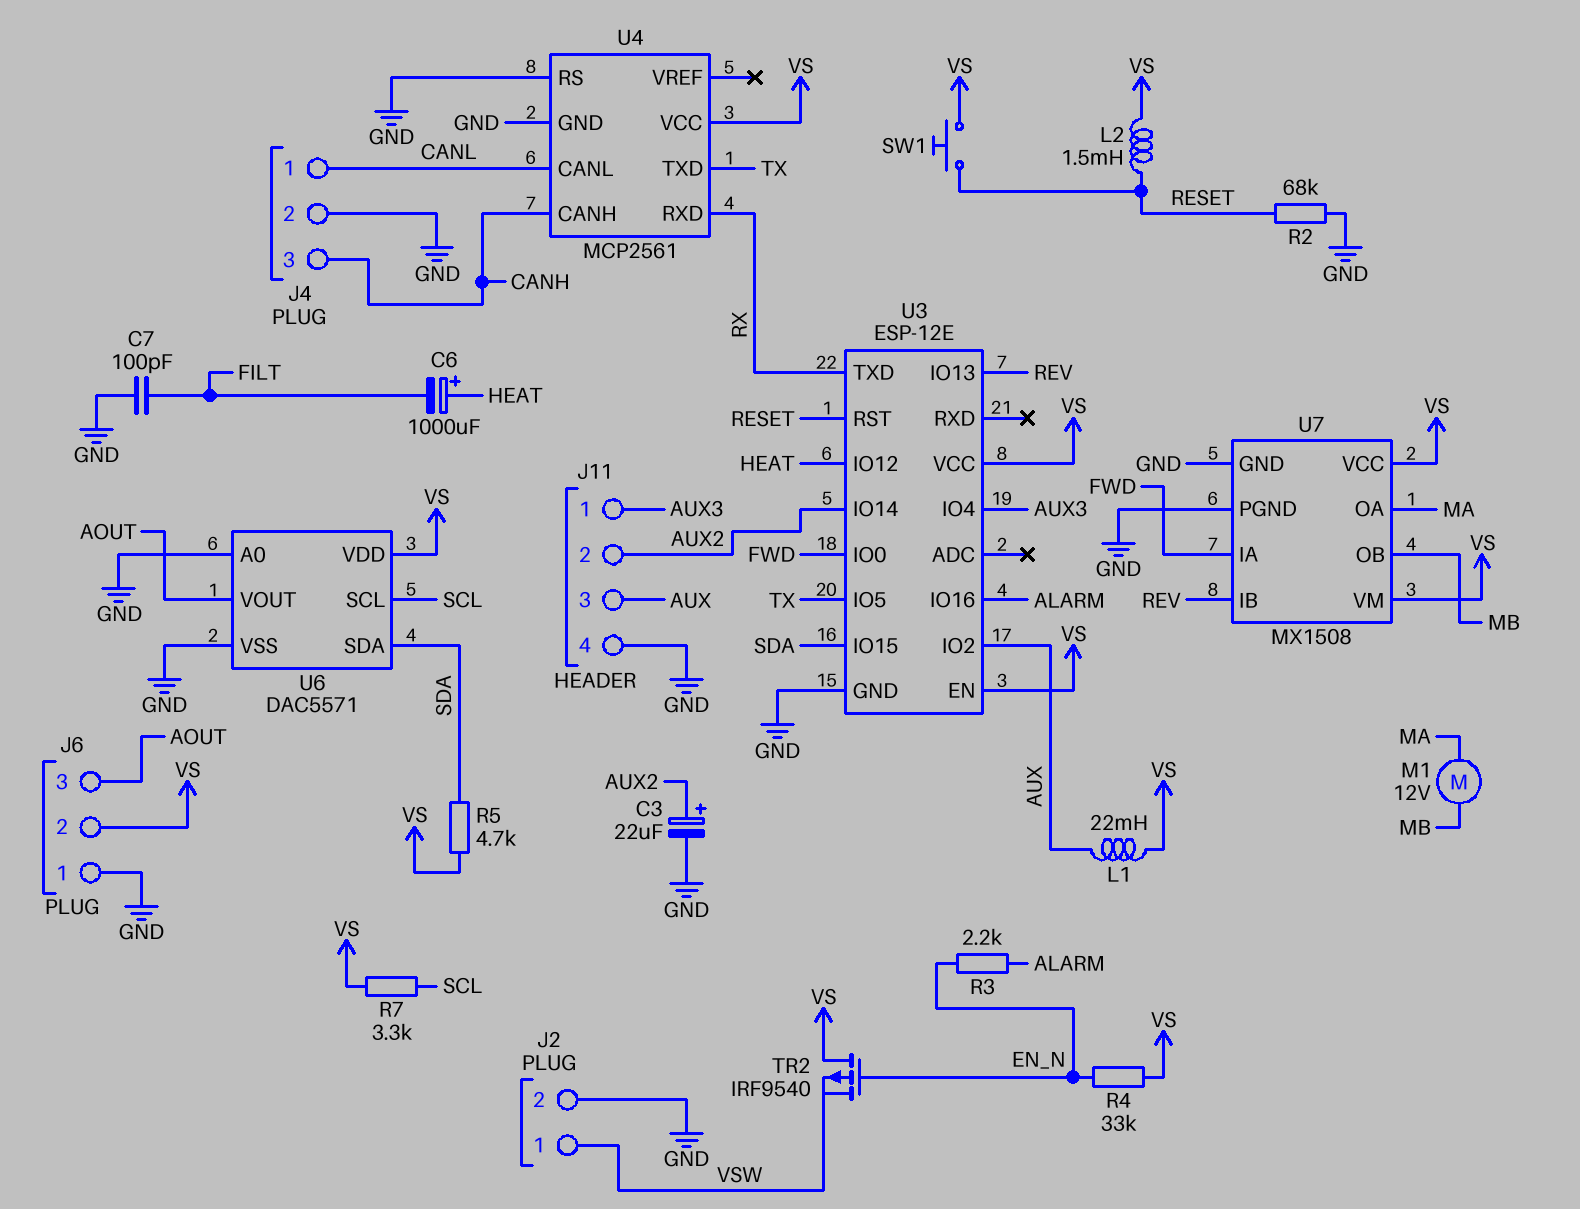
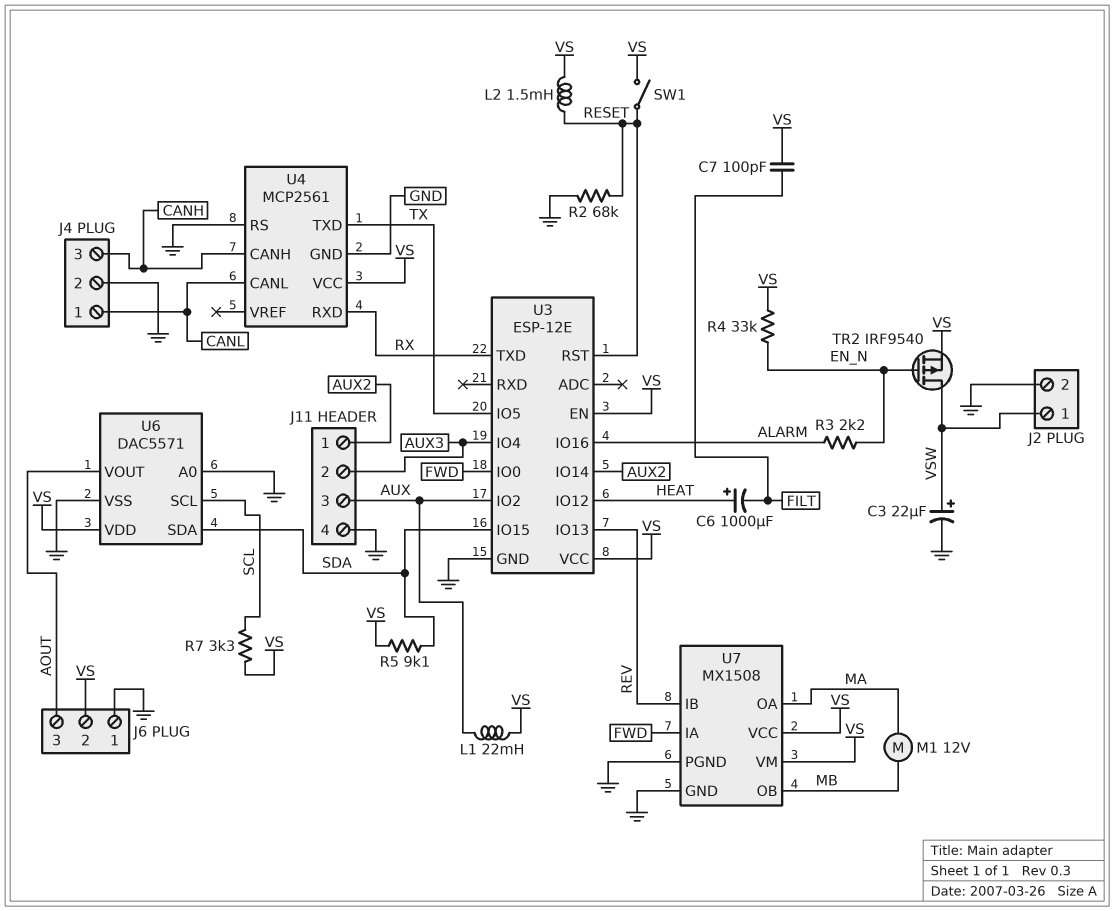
C3: 22uF (plus AUX2, minus GND) -> 22uF (plus VSW, minus GND)
C7: 100pF (FILT, GND) -> 100pF (FILT, VS)
J11 pin 1: AUX3 -> AUX2
J11 pin 2: AUX2 -> AUX3
R5: 4.7k (SDA, VS) -> 9.1k (SDA, VS)
SW1: button (RESET, VS) -> switch (RESET, VS)
TR2: PMOS IRF9540 (G EN_N, D VS, S VSW) -> PMOS IRF9540 (G EN_N, D VSW, S VS)

